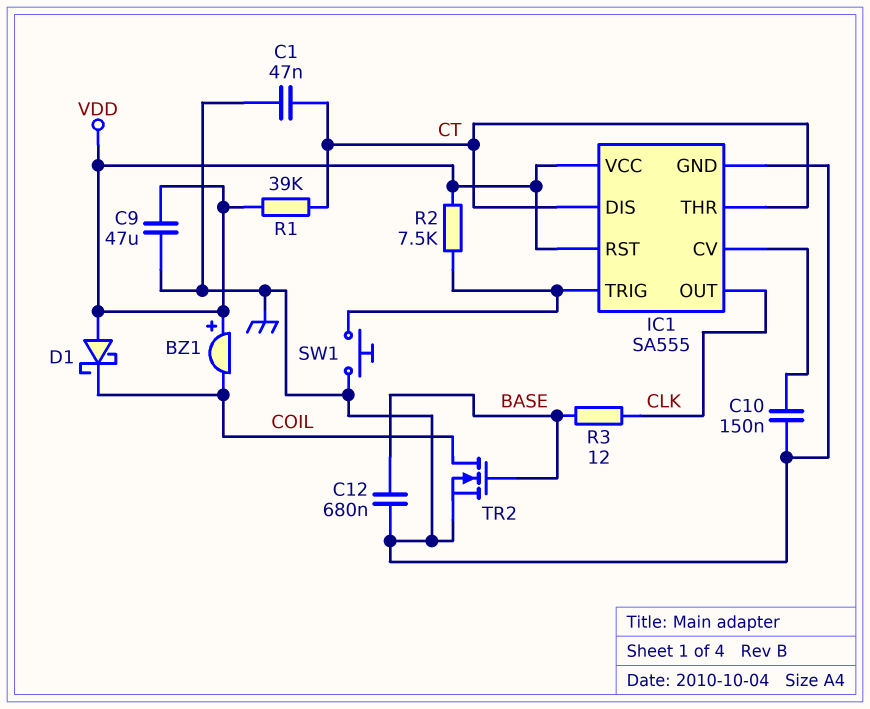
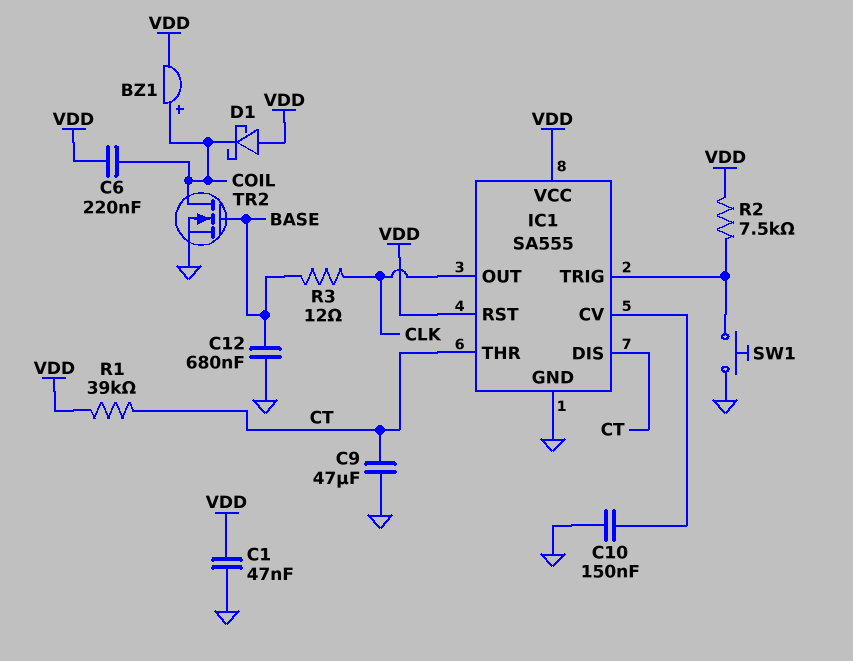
BZ1: buzzer (plus VDD, minus COIL) -> buzzer (plus COIL, minus VDD)
C1: 47nF (CT, GND) -> 47nF (GND, VDD)
C6: none -> 220nF (COIL, VDD)
C9: 47uF (GND, VDD) -> 47uF (CT, GND)

